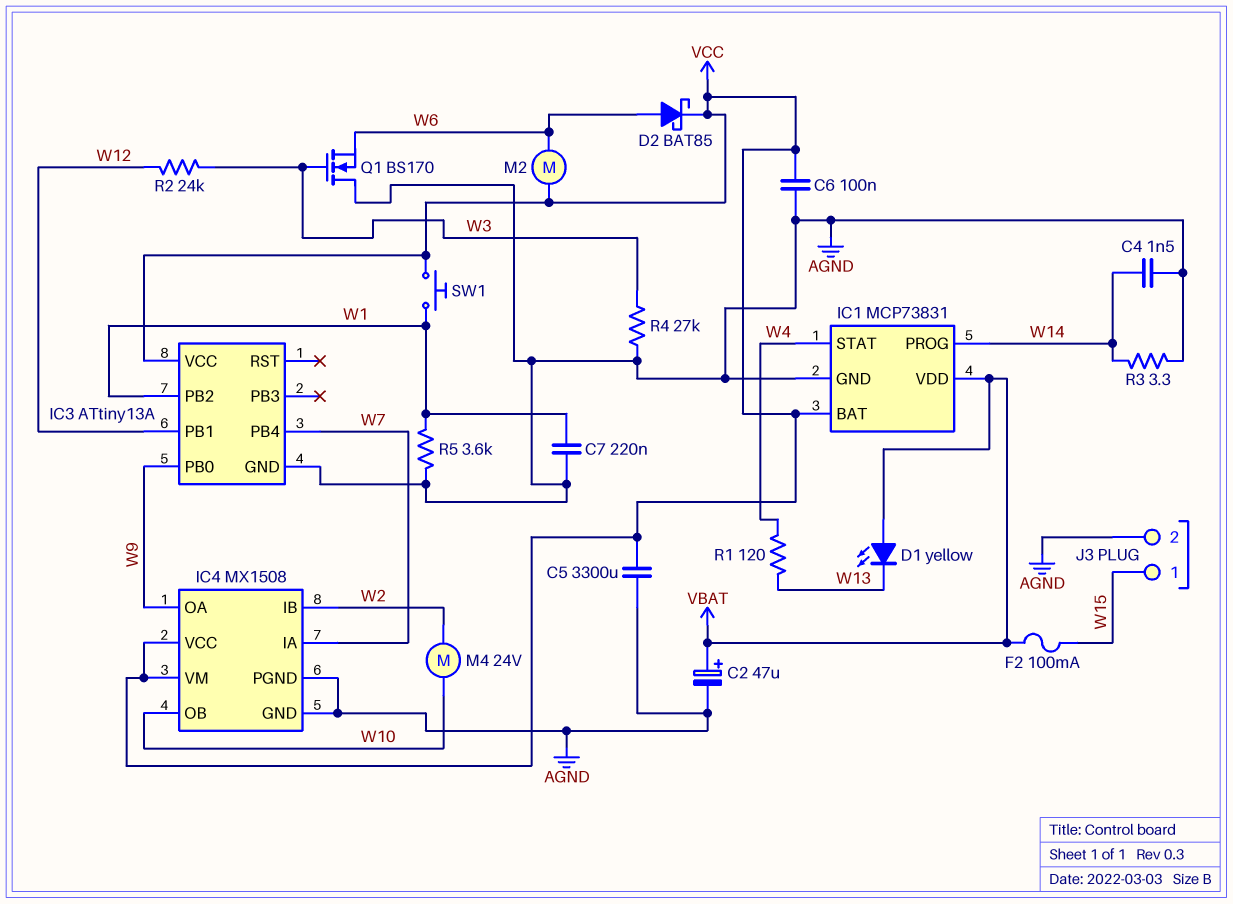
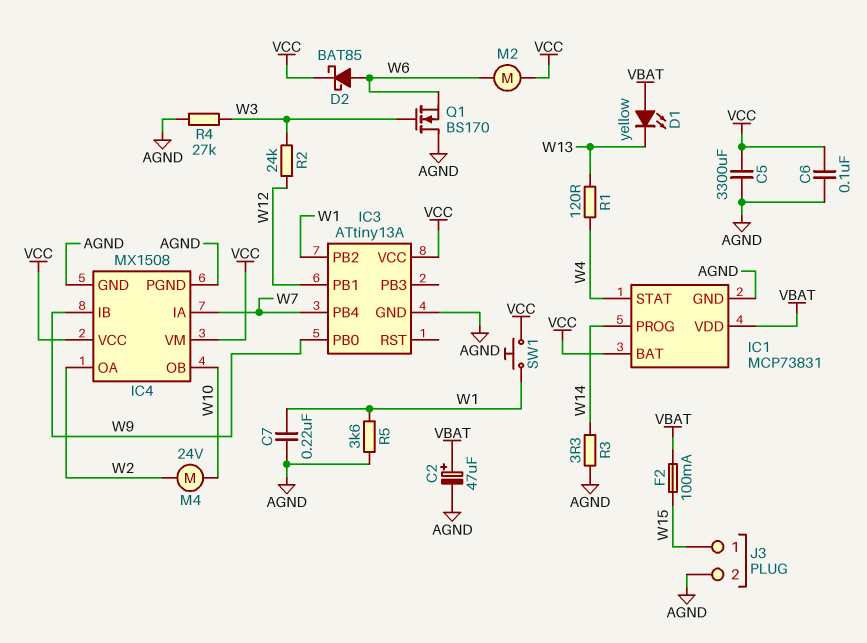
C4: 1.5nF (AGND, W14) -> none
IC4 pin IB: W2 -> W9
IC4 pin OA: W9 -> W2

